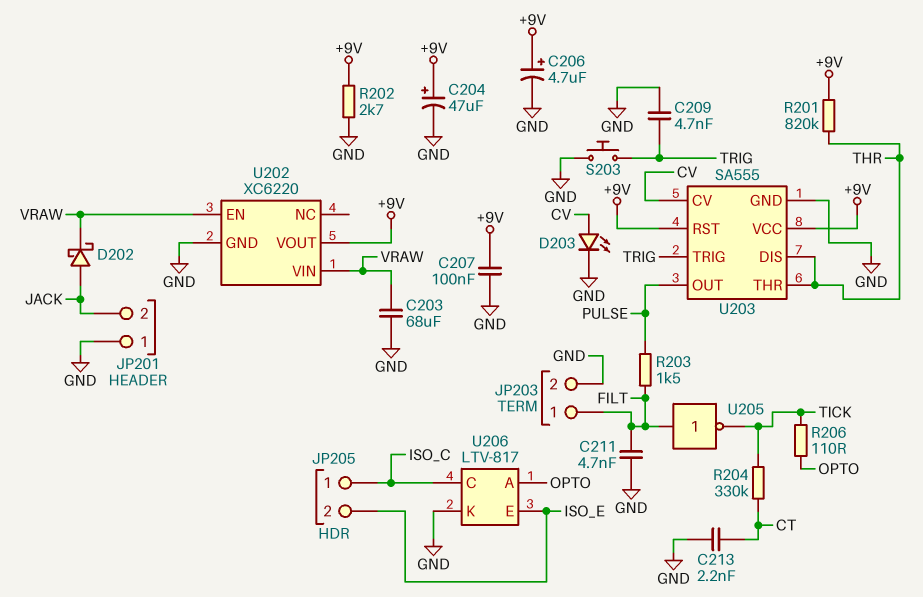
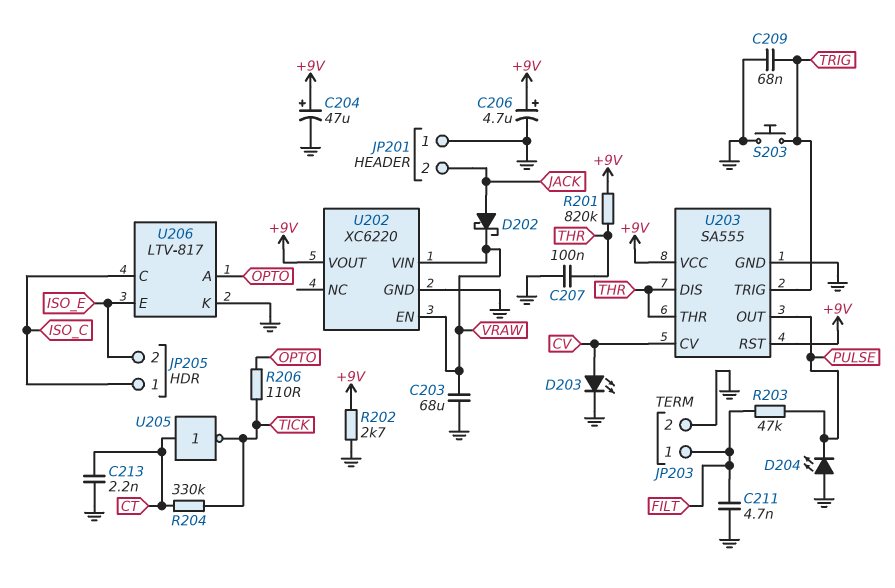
C207: 100nF (+9V, GND) -> 100nF (GND, THR)
C209: 4.7nF (GND, TRIG) -> 68nF (GND, TRIG)
D204: none -> LED (A GND, K PULSE)
R203: 1.5k (FILT, PULSE) -> 47k (FILT, PULSE)
U205: NOT (in FILT, out TICK) -> NOT (in CT, out TICK)

